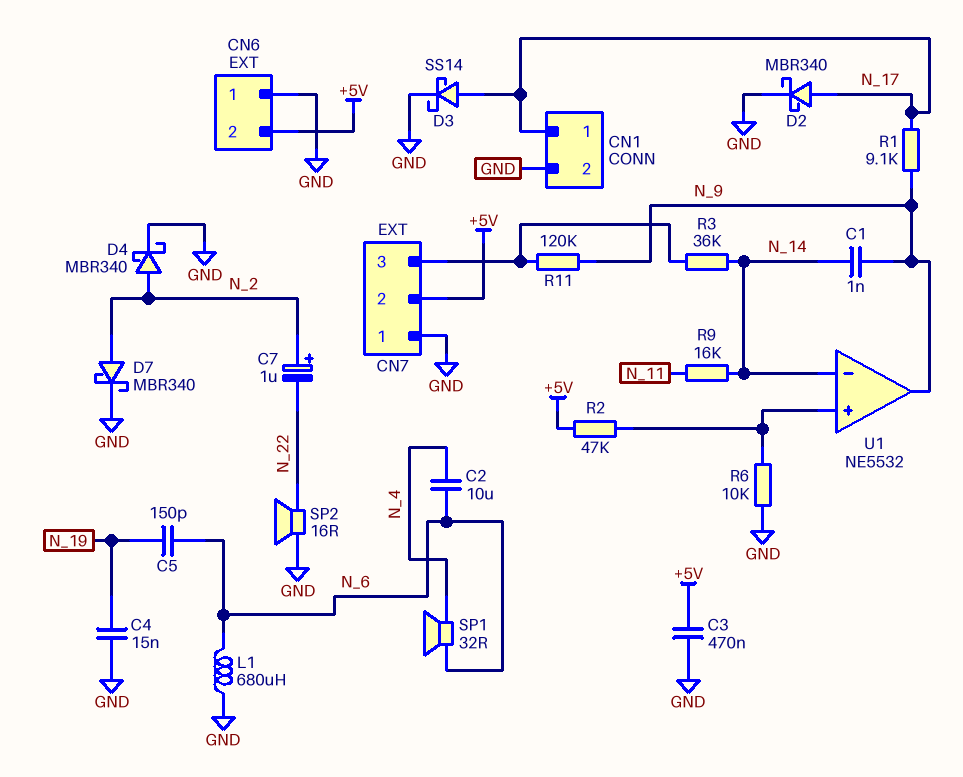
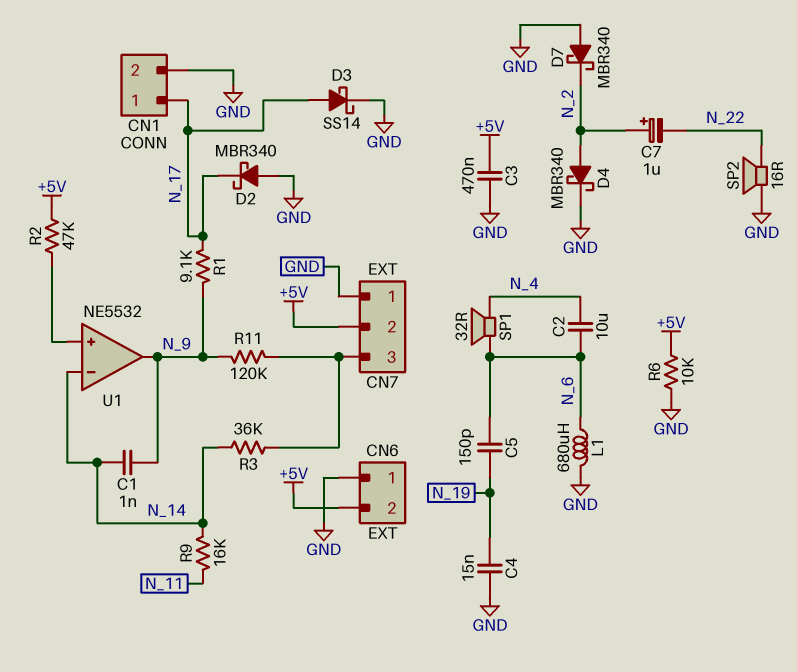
D2: schottky MBR340 (A N_17, K GND) -> schottky MBR340 (A GND, K N_17)
D7: schottky MBR340 (A N_2, K GND) -> schottky MBR340 (A GND, K N_2)
R6: 10k (GND, U1/in+) -> 10k (+5V, GND)

